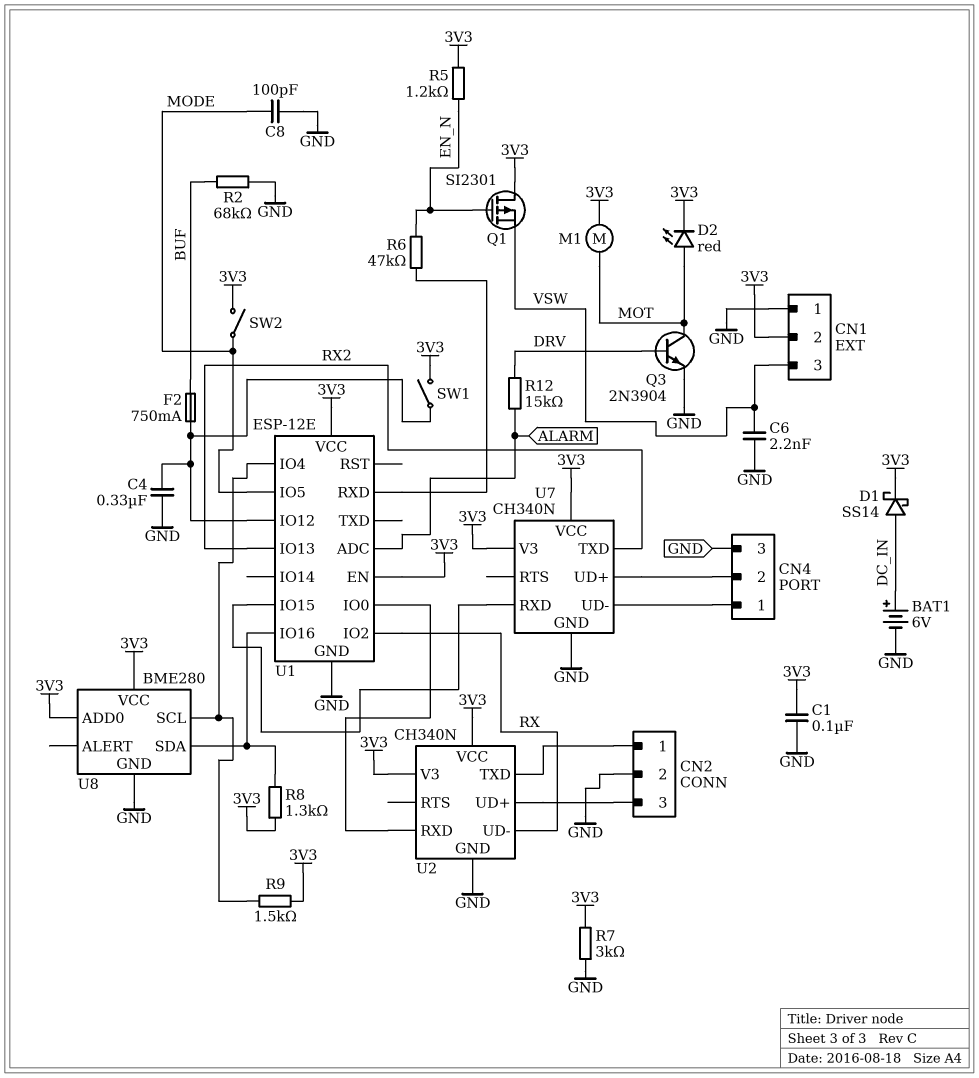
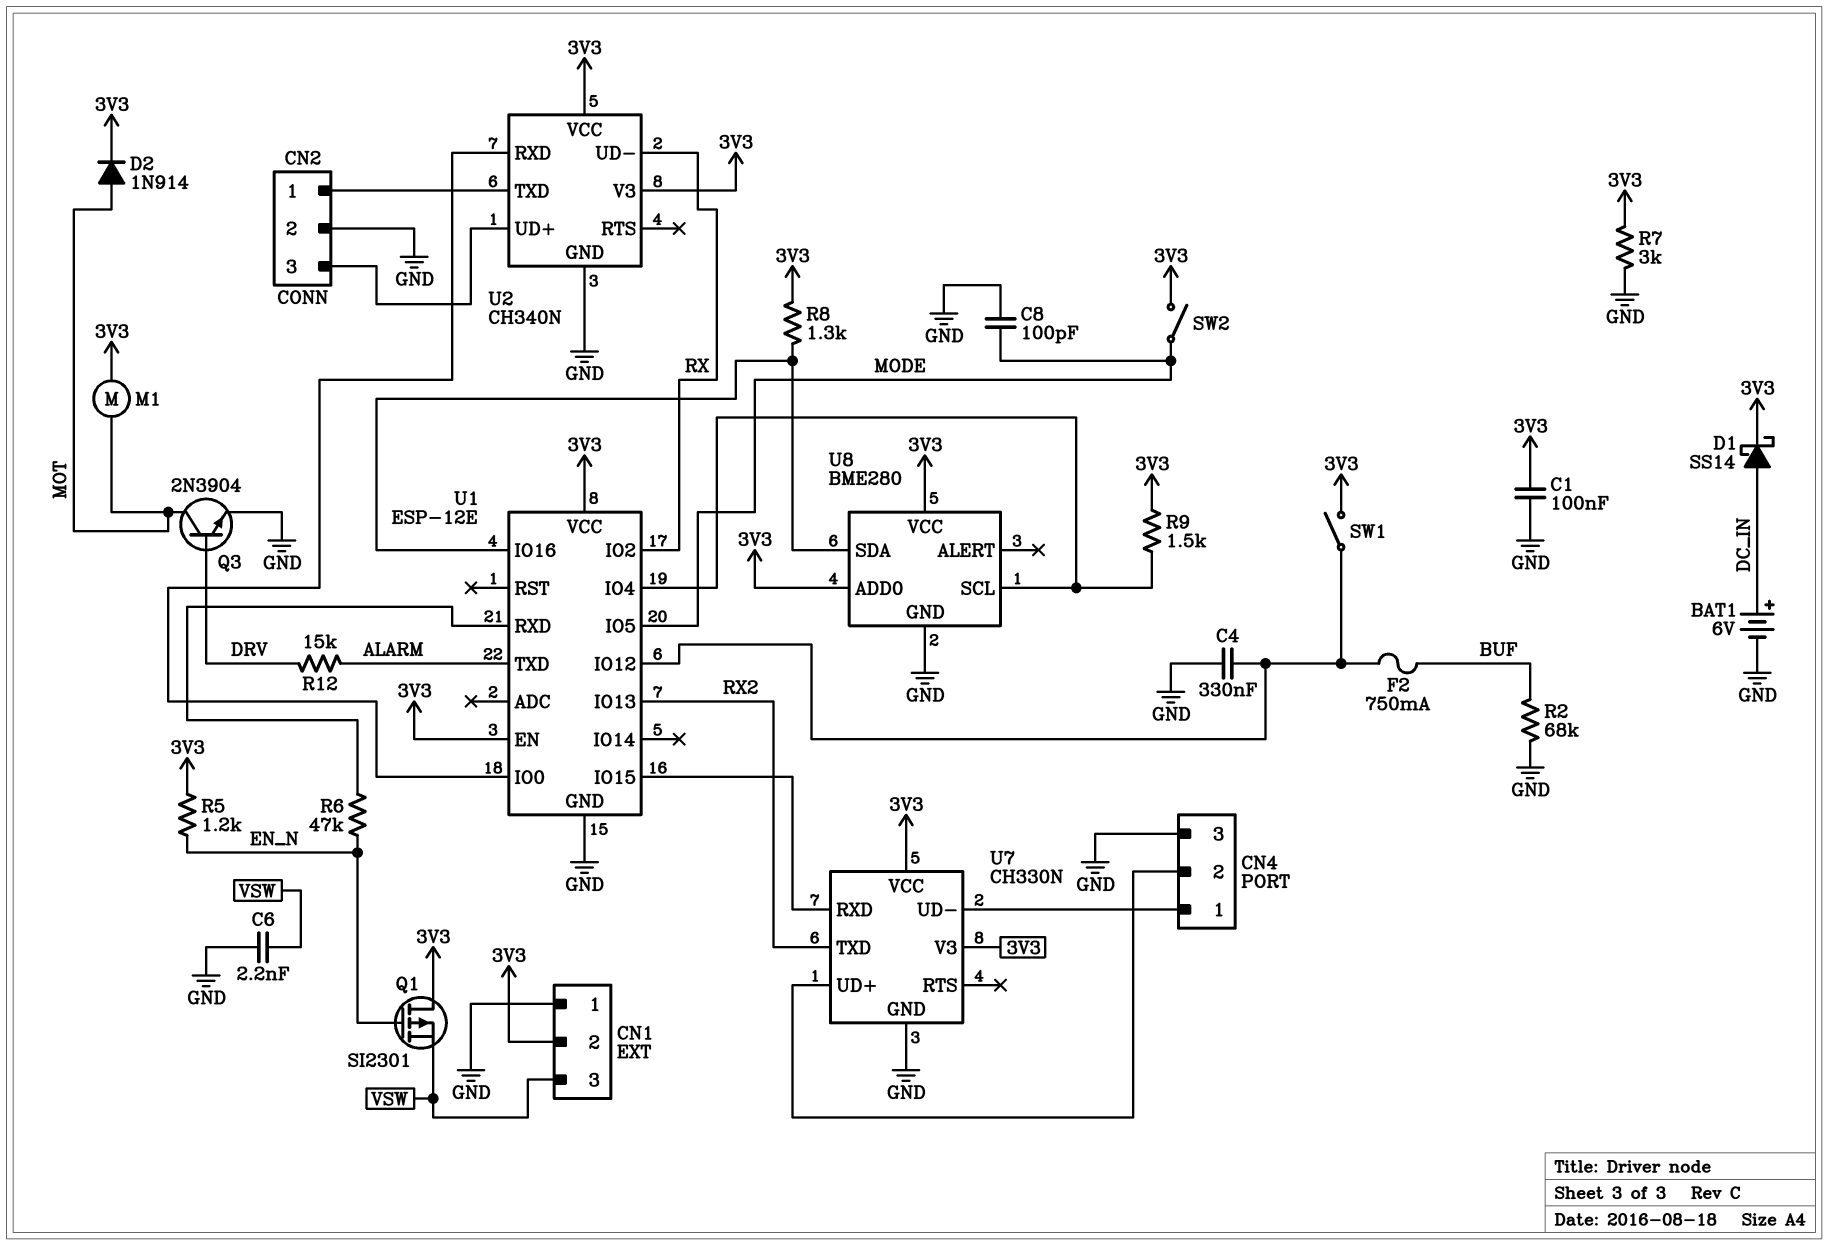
D2: LED red (A MOT, K 3V3) -> diode 1N914 (A MOT, K 3V3)
U1 pin ADC: ALARM -> none
U1 pin TXD: none -> ALARM
U7: CH340N -> CH330N

